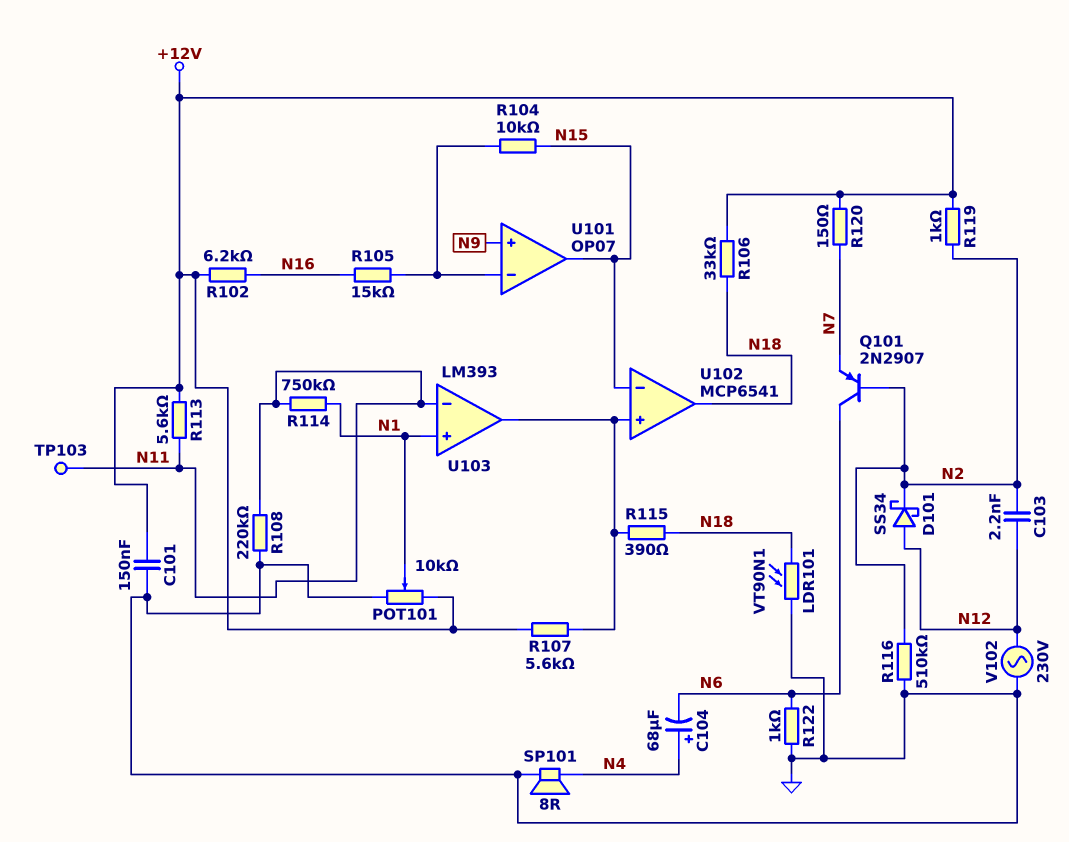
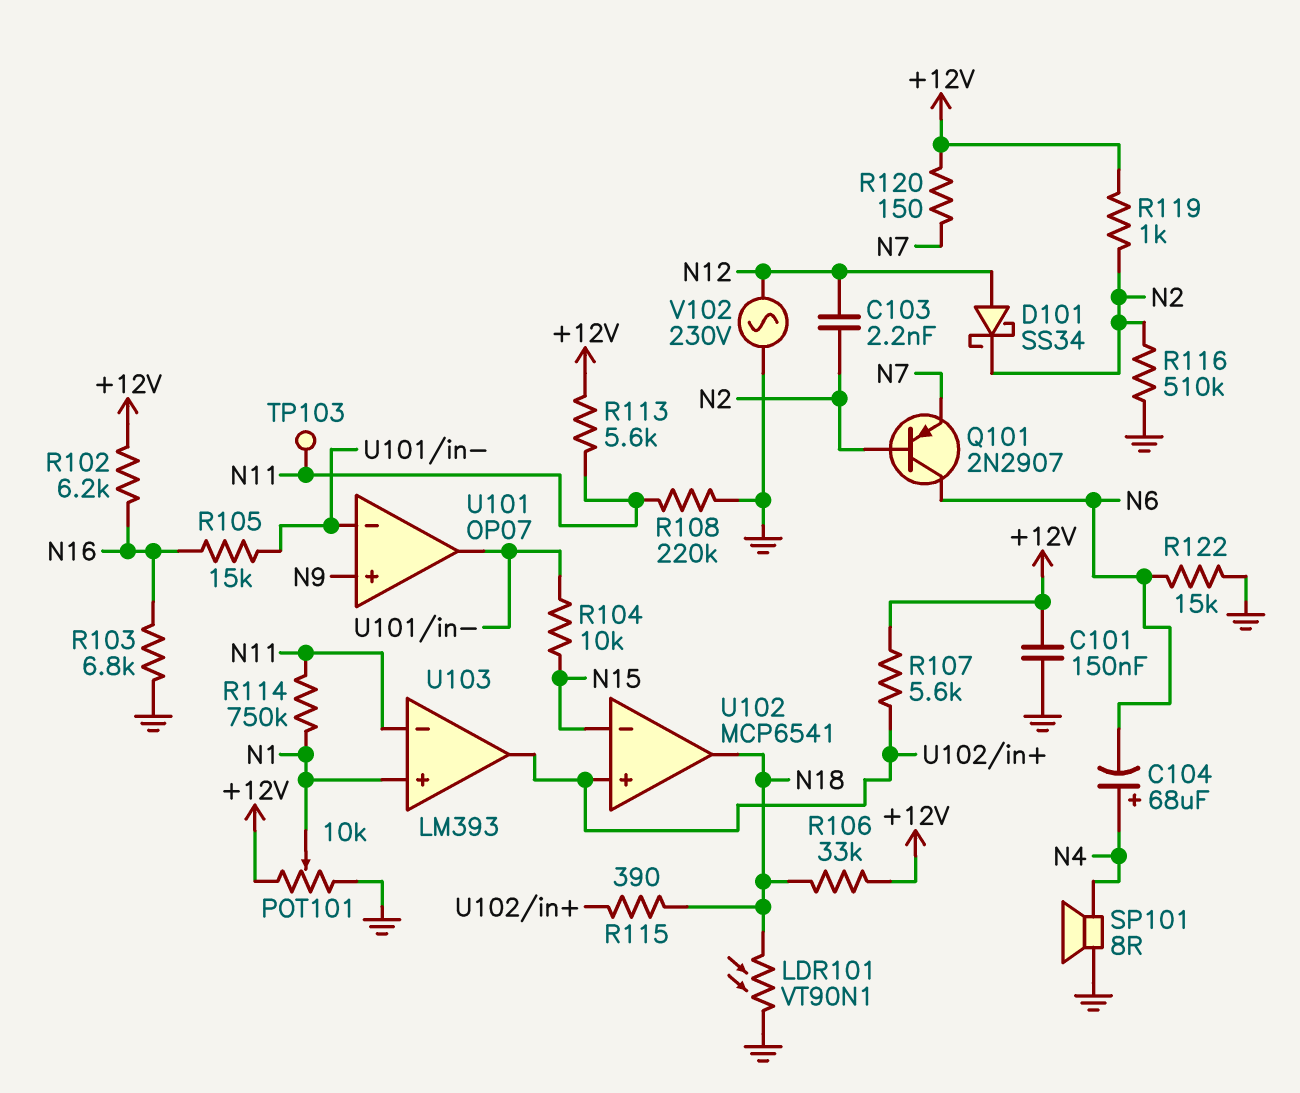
R103: none -> 6.8k (GND, N16)
R122: 1k (GND, N6) -> 15k (GND, N6)
U101 pin out: N15 -> U101/in-

